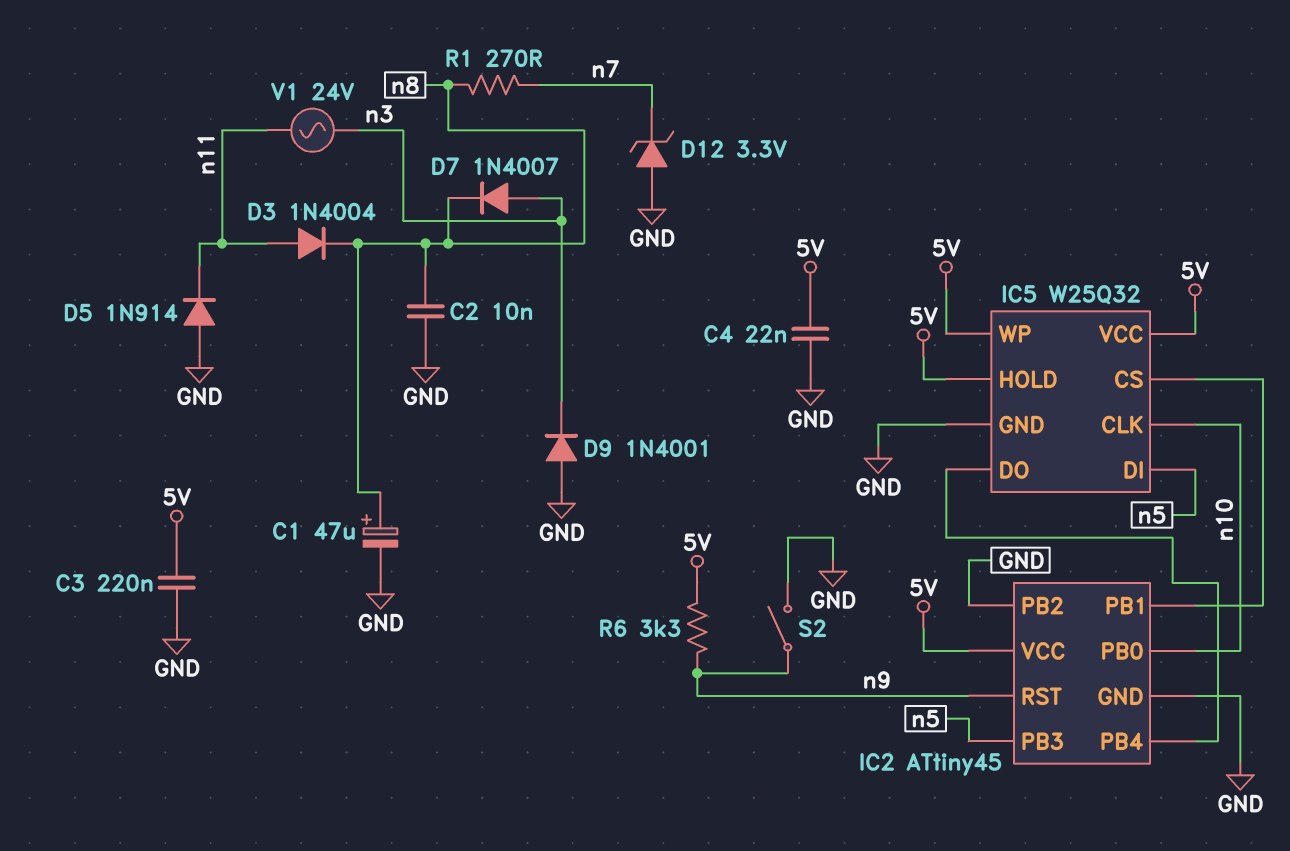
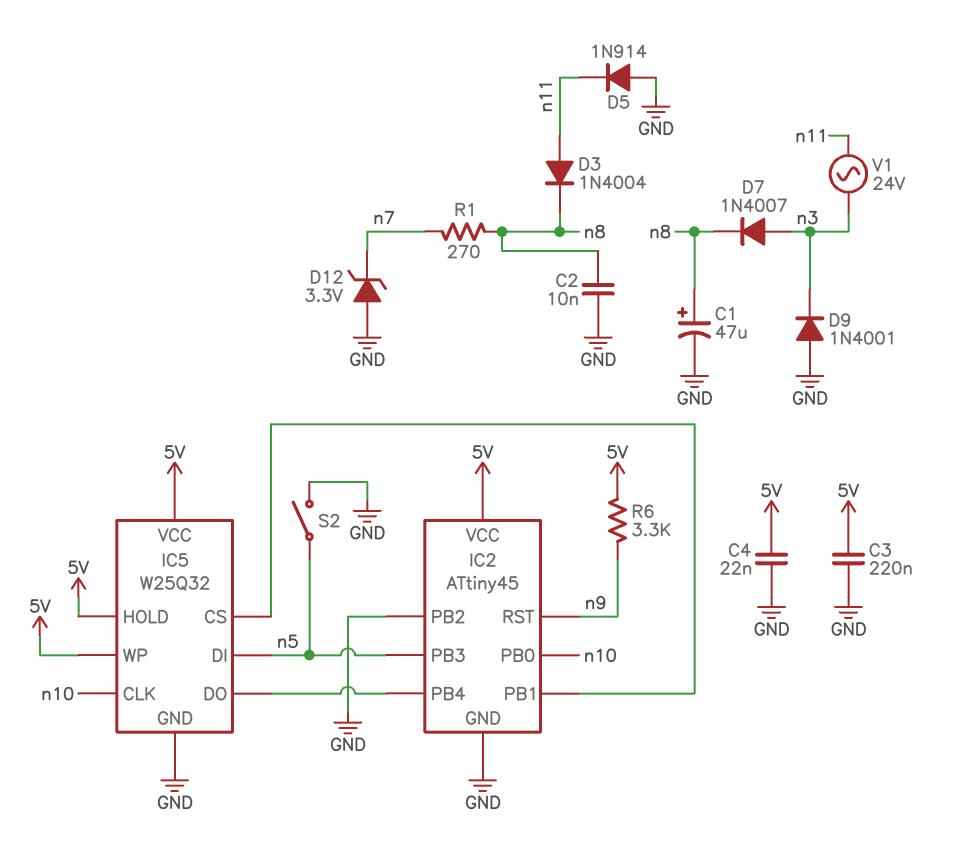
S2: switch (GND, n9) -> switch (GND, n5)

